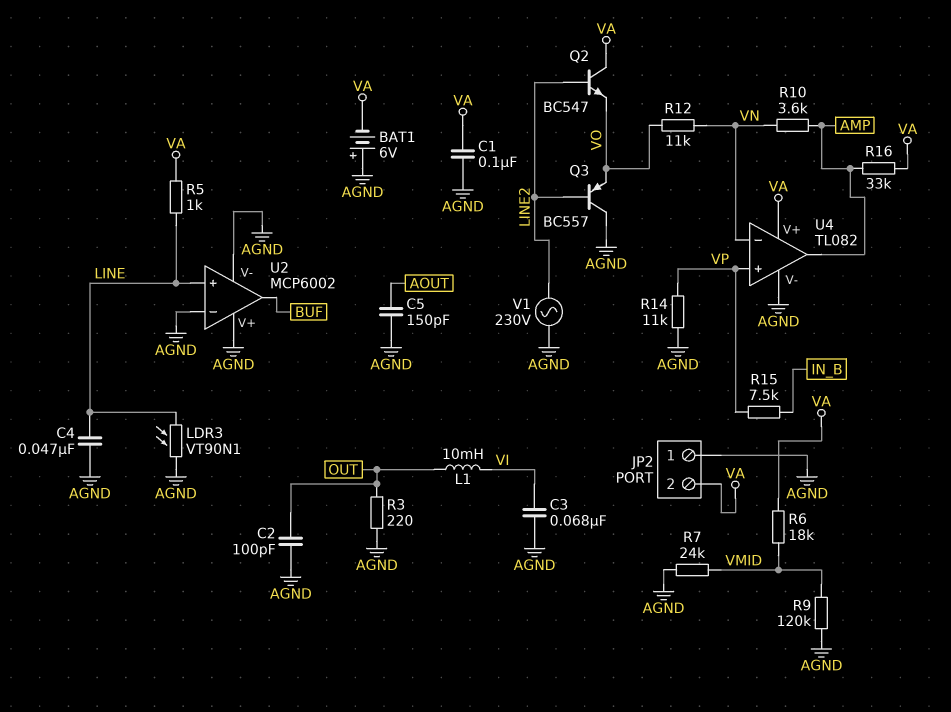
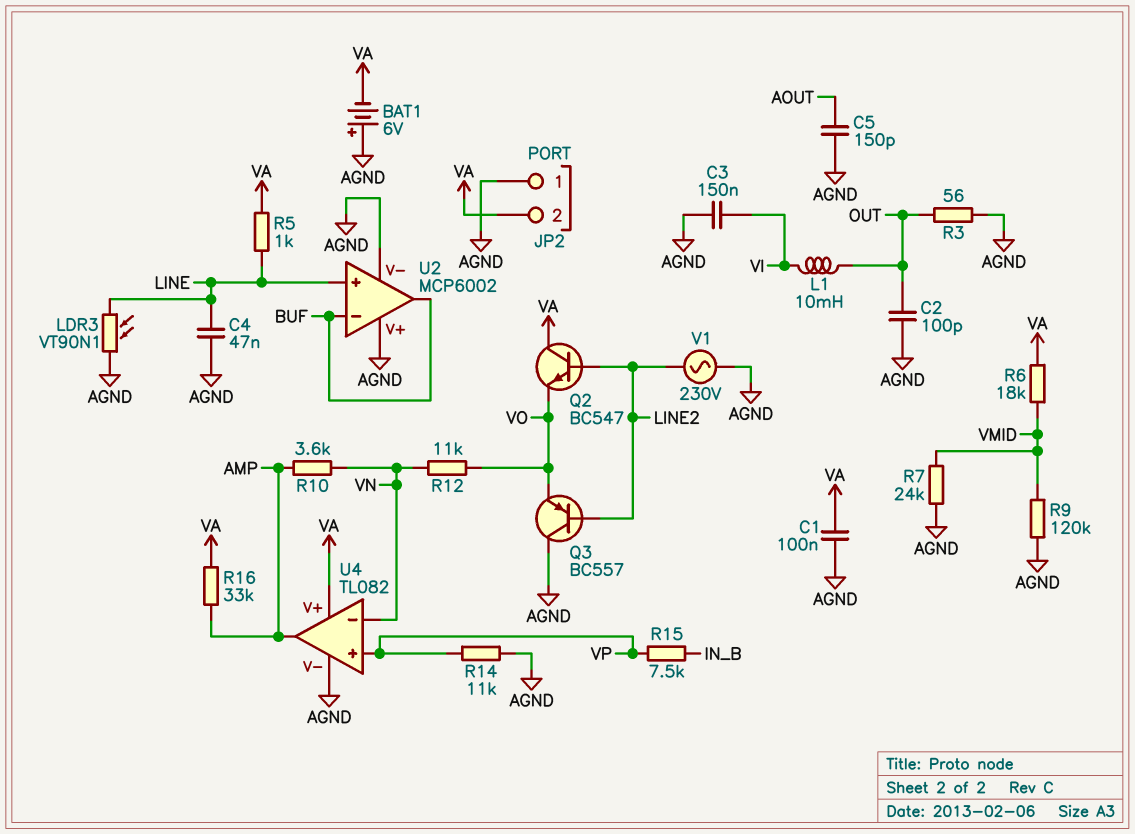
C3: 68nF (AGND, VI) -> 150nF (AGND, VI)
R3: 220 (AGND, OUT) -> 56 (AGND, OUT)
U2 pin in-: AGND -> BUF

